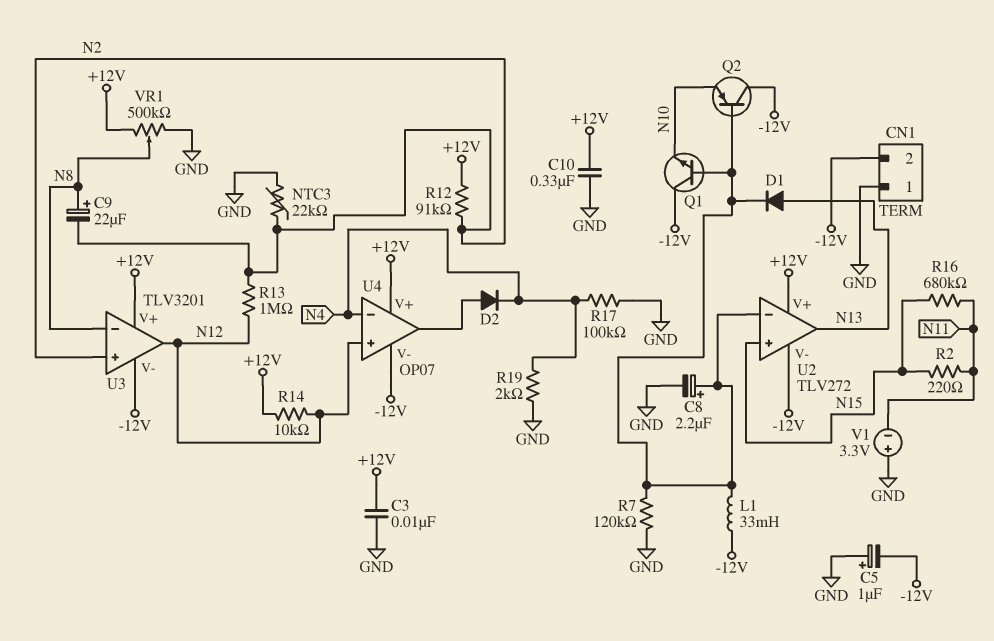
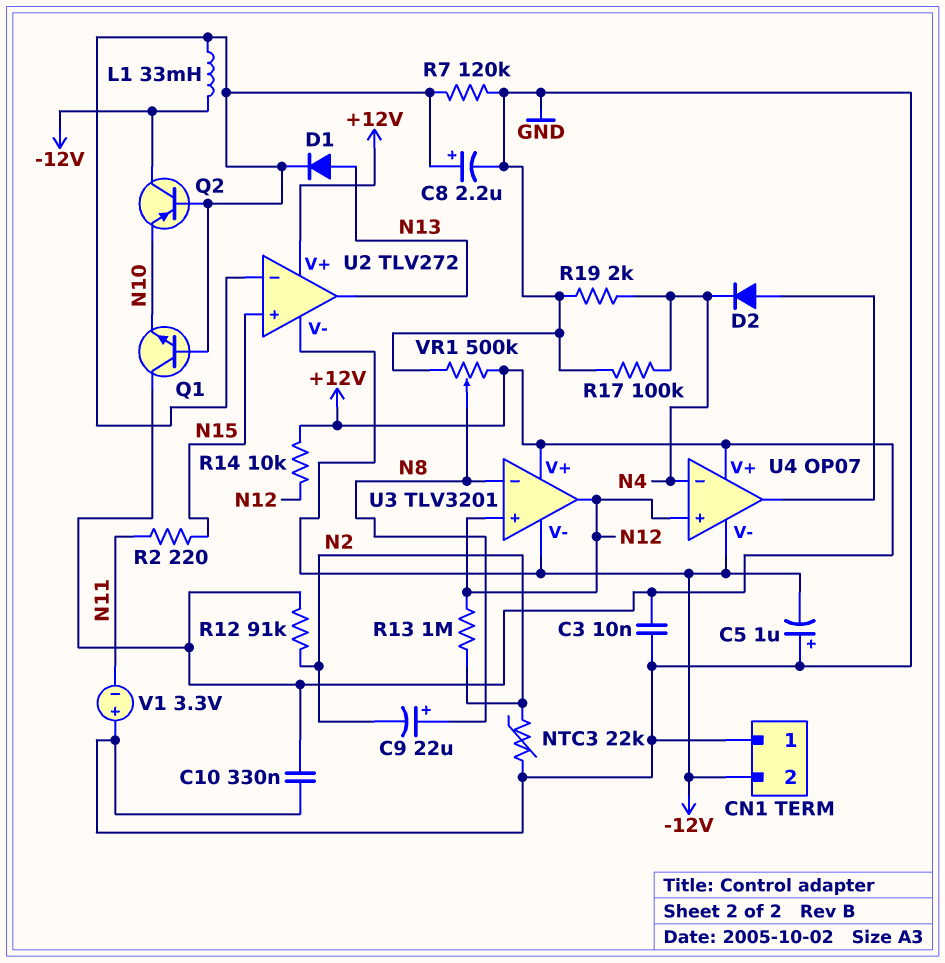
Q1: NPN (B U2/in-, C -12V, E N10) -> NPN (B U2/in-, C +12V, E N10)
R16: 680k (N11, N15) -> none
U3 pin in+: N2 -> N12

